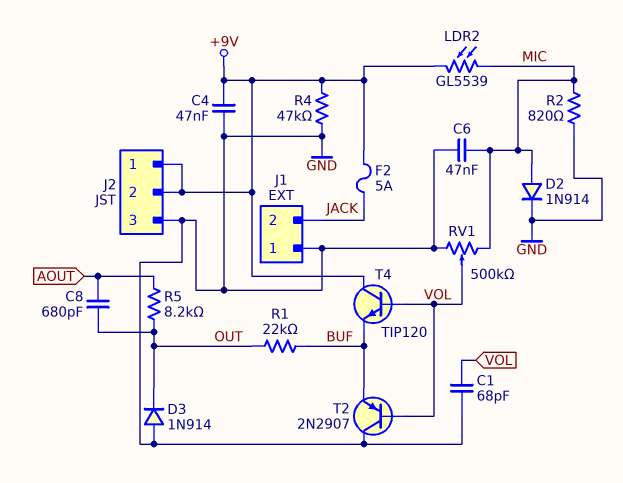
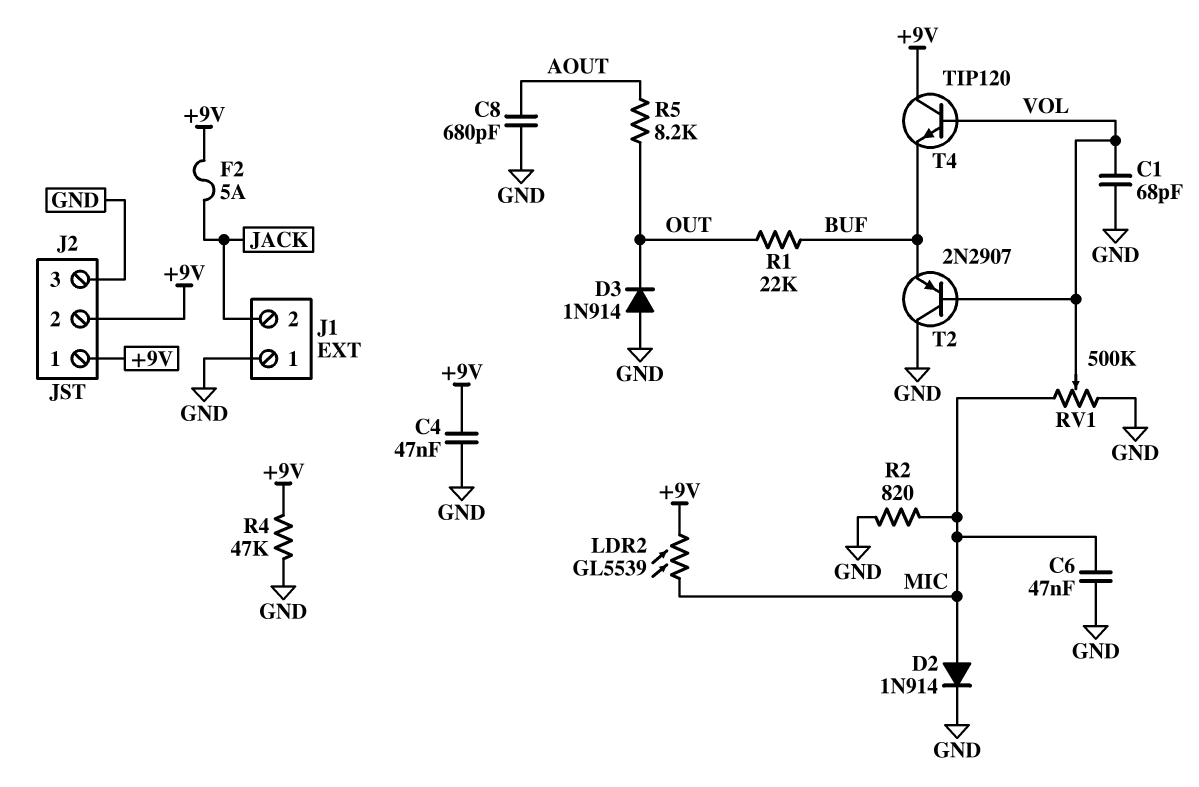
C8: 680pF (AOUT, OUT) -> 680pF (AOUT, GND)

